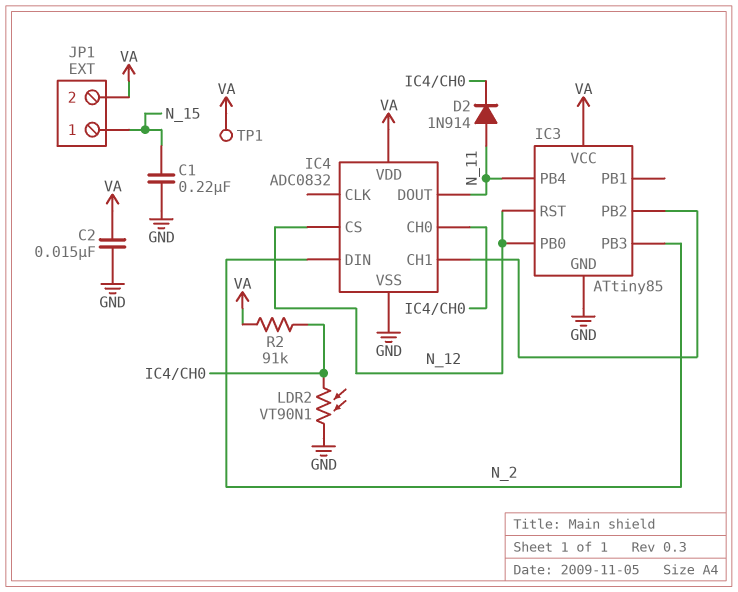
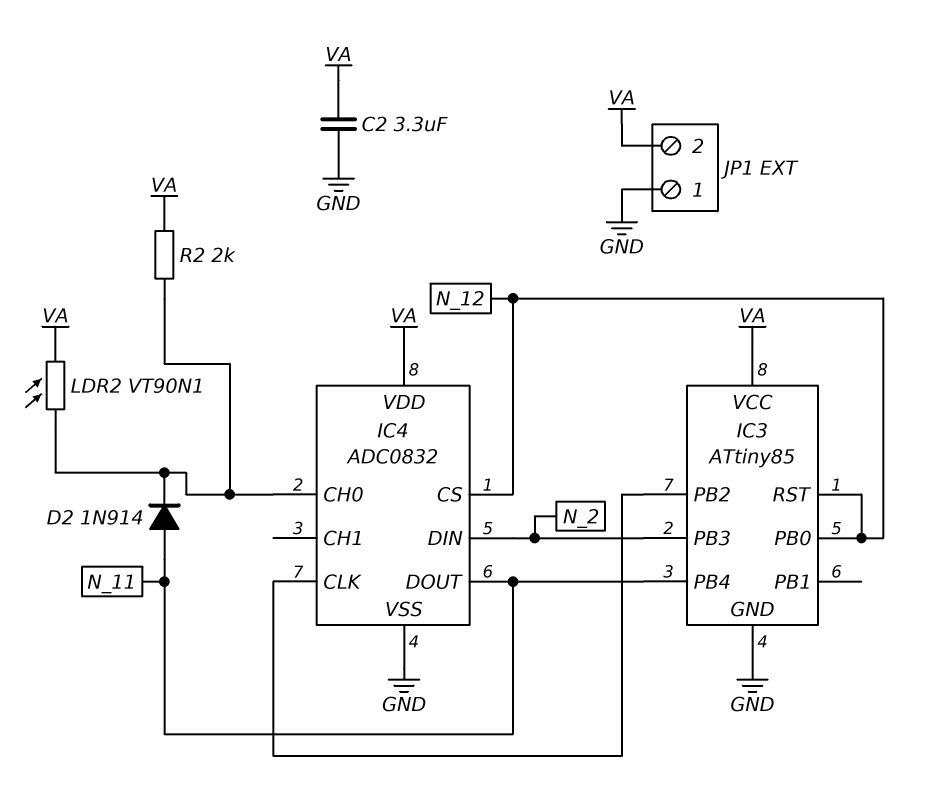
C1: 220nF (GND, N_15) -> none
C2: 15nF (GND, VA) -> 3.3uF (GND, VA)
IC4 pin CH1: IC3/PB2 -> none
IC4 pin CLK: none -> IC3/PB2
JP1 pin 1: N_15 -> GND
LDR2: VT90N1 (GND, IC4/CH0) -> VT90N1 (IC4/CH0, VA)
R2: 91k (IC4/CH0, VA) -> 2k (IC4/CH0, VA)
TP1: test point (VA) -> none

